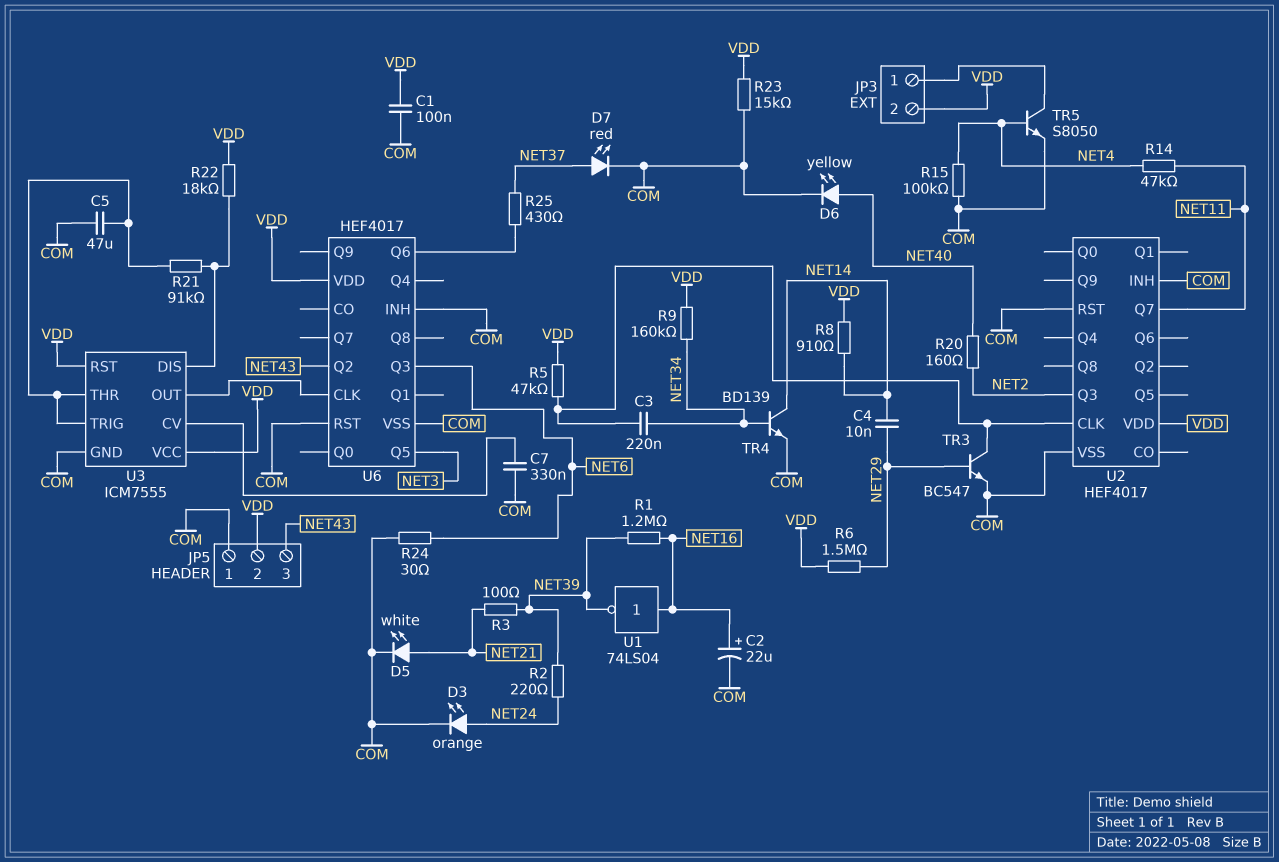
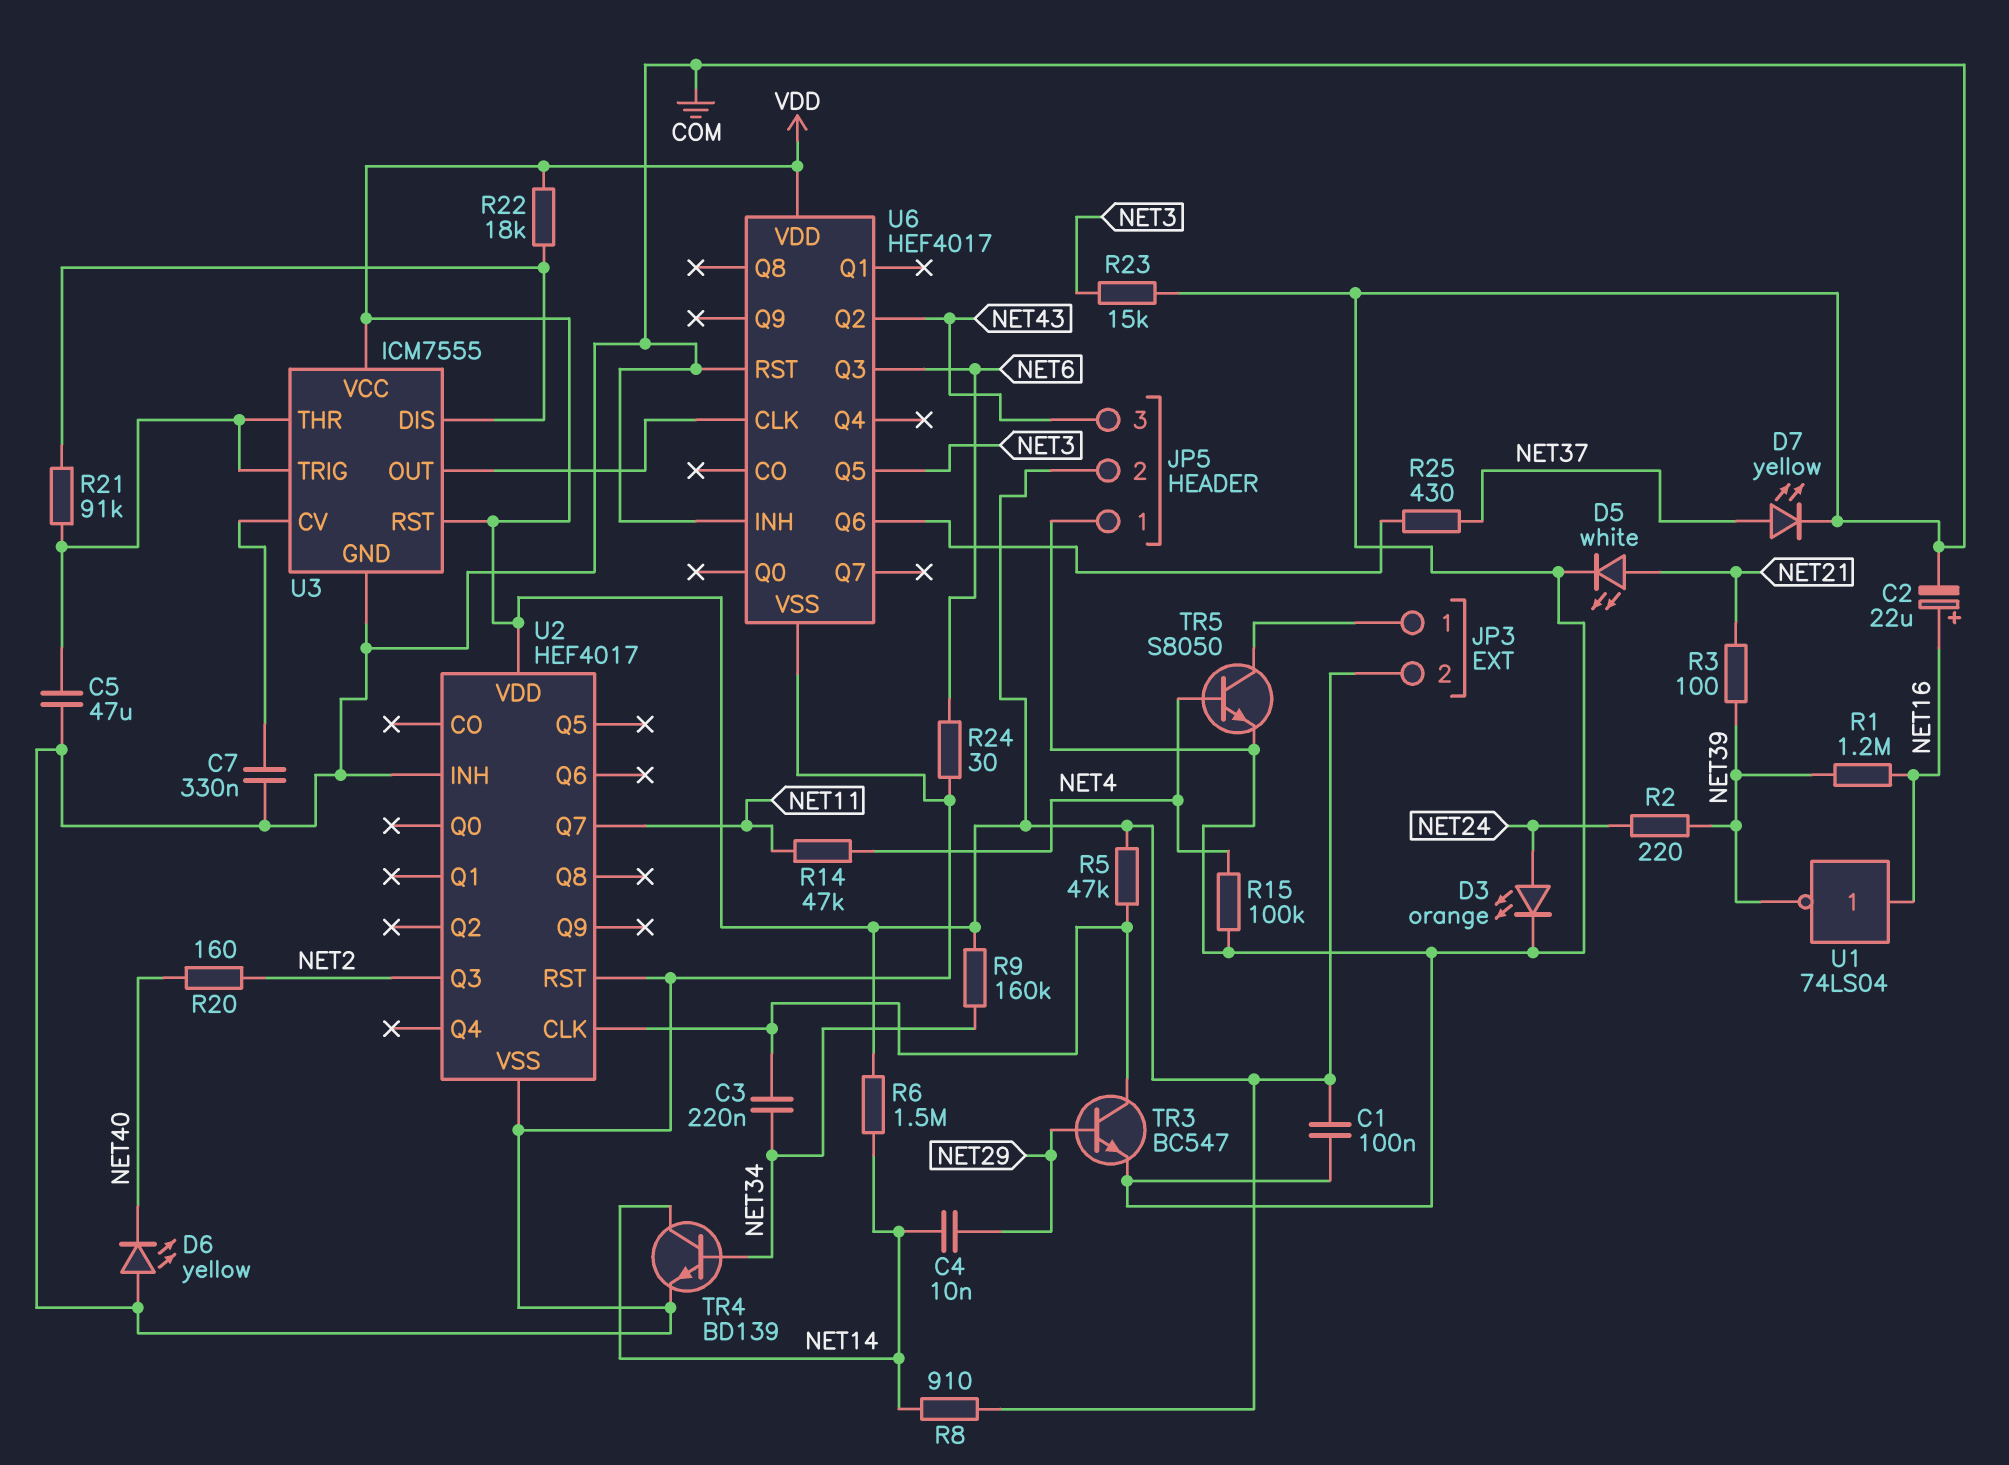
D6: LED yellow (A NET40, K COM) -> LED yellow (A COM, K NET40)
D7: LED red (A NET37, K COM) -> LED yellow (A NET37, K COM)
R6: 1.5M (NET29, VDD) -> 1.5M (NET14, VDD)
R23: 15k (COM, VDD) -> 15k (COM, NET3)

